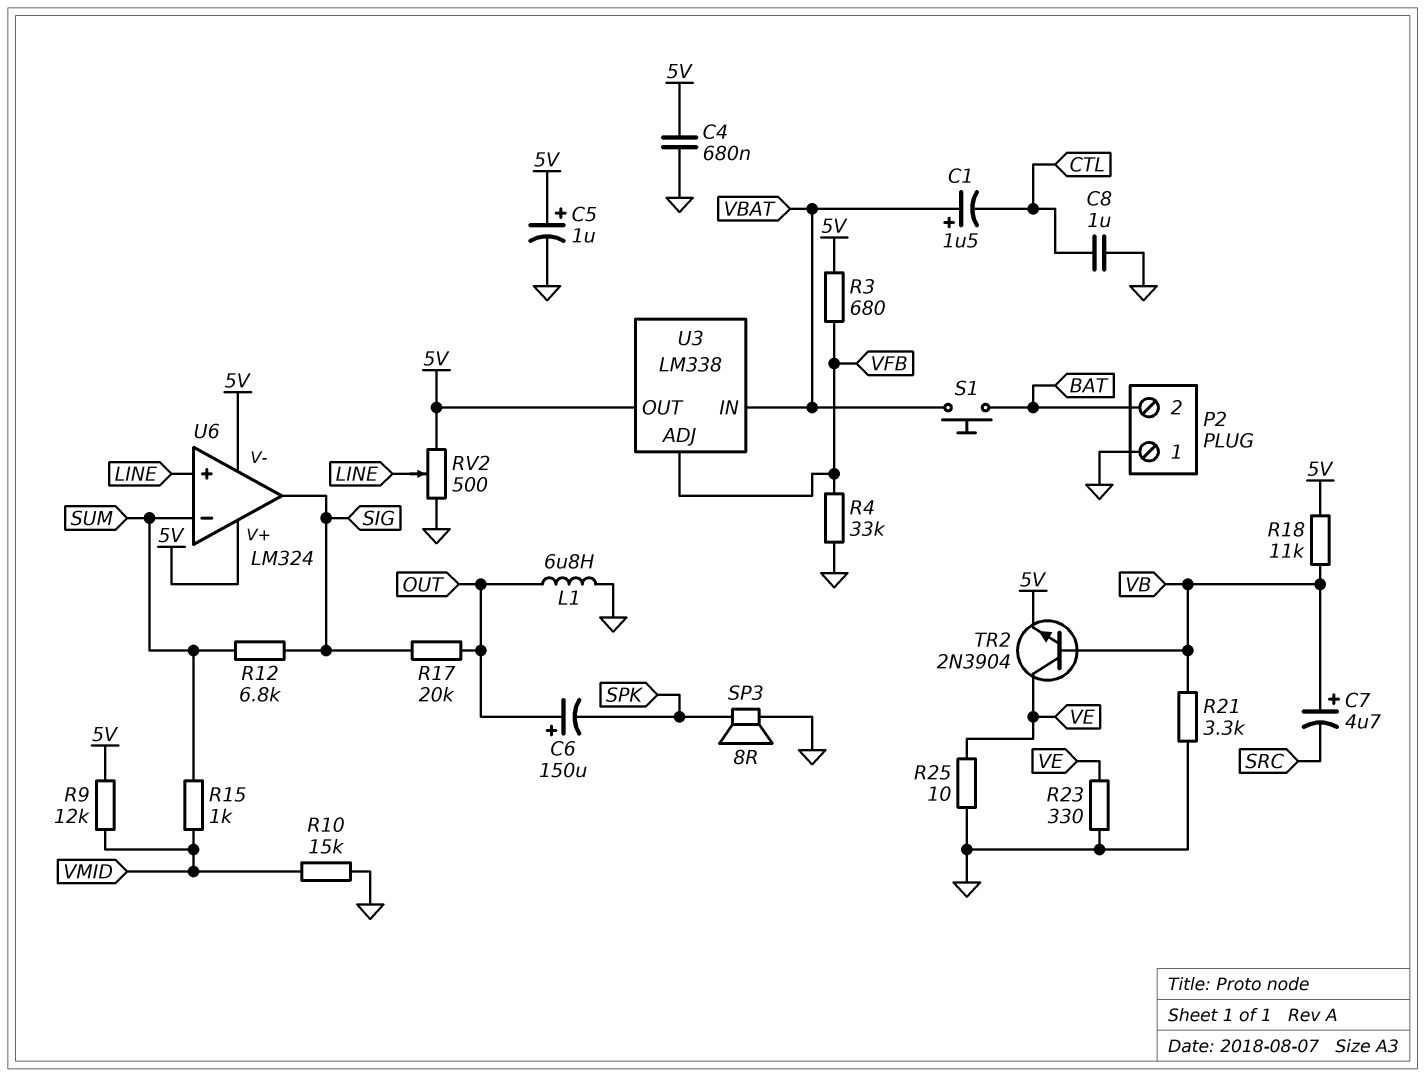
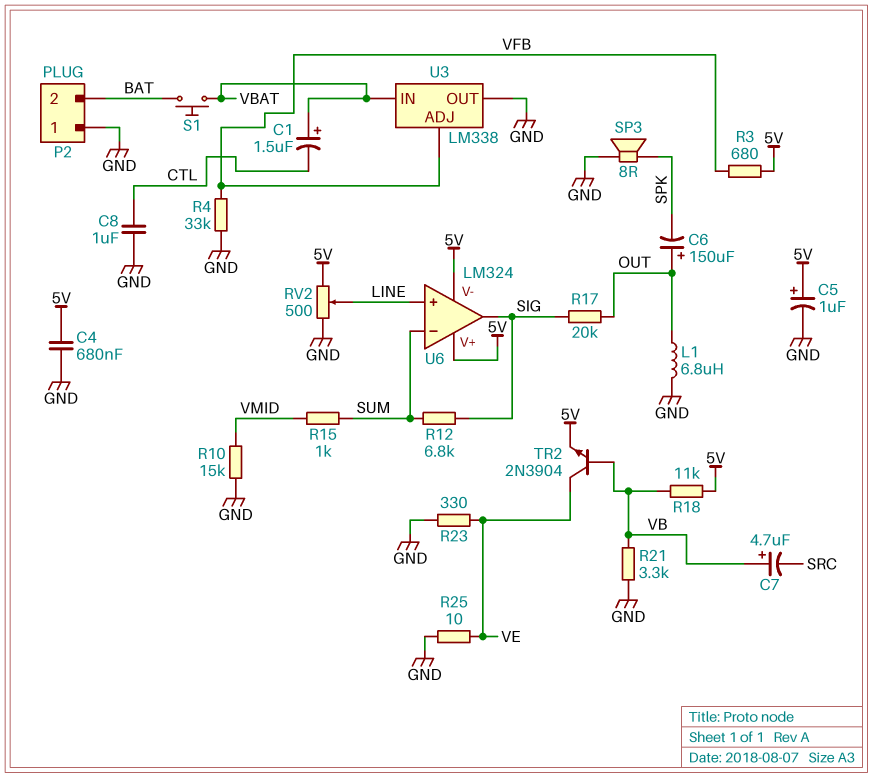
R9: 12k (5V, VMID) -> none
U3 pin OUT: 5V -> GND

